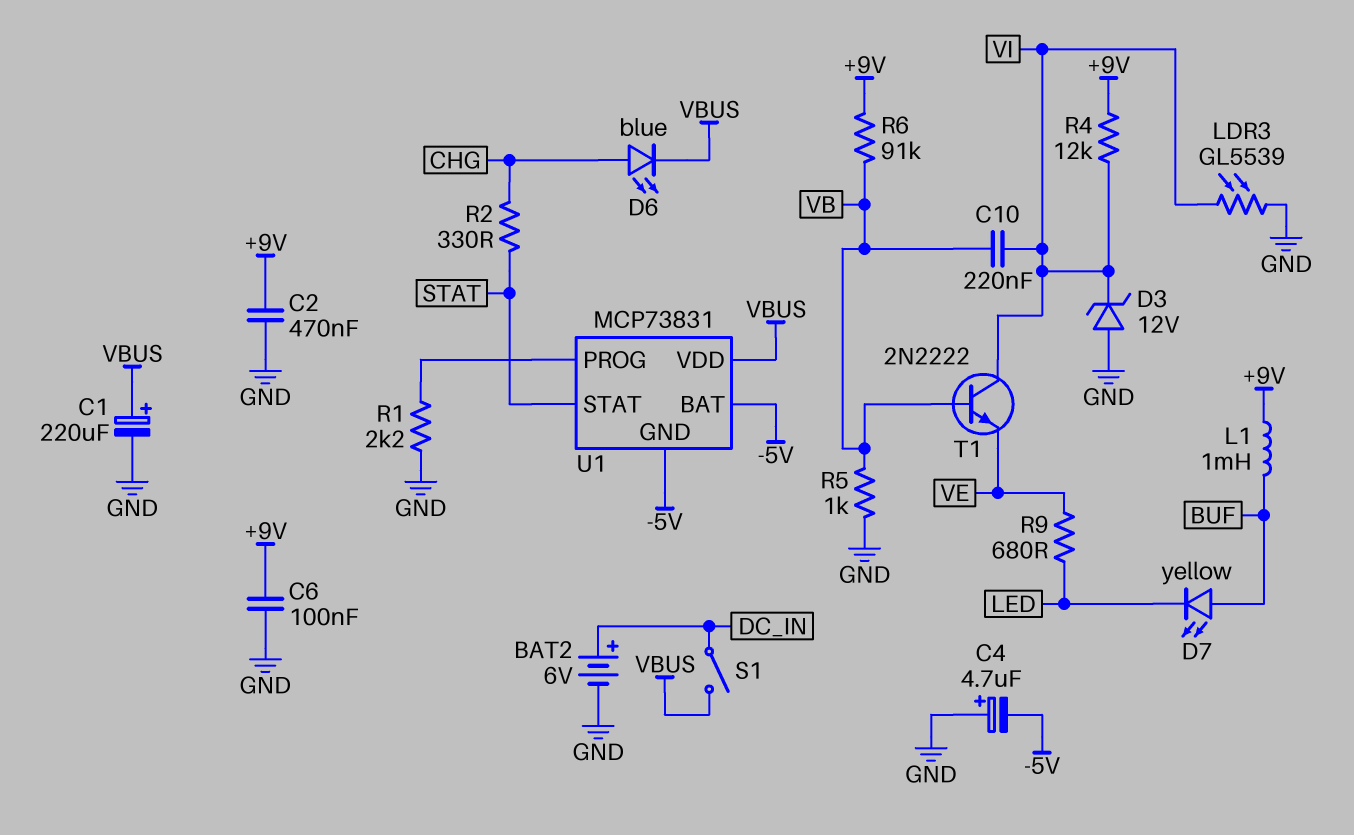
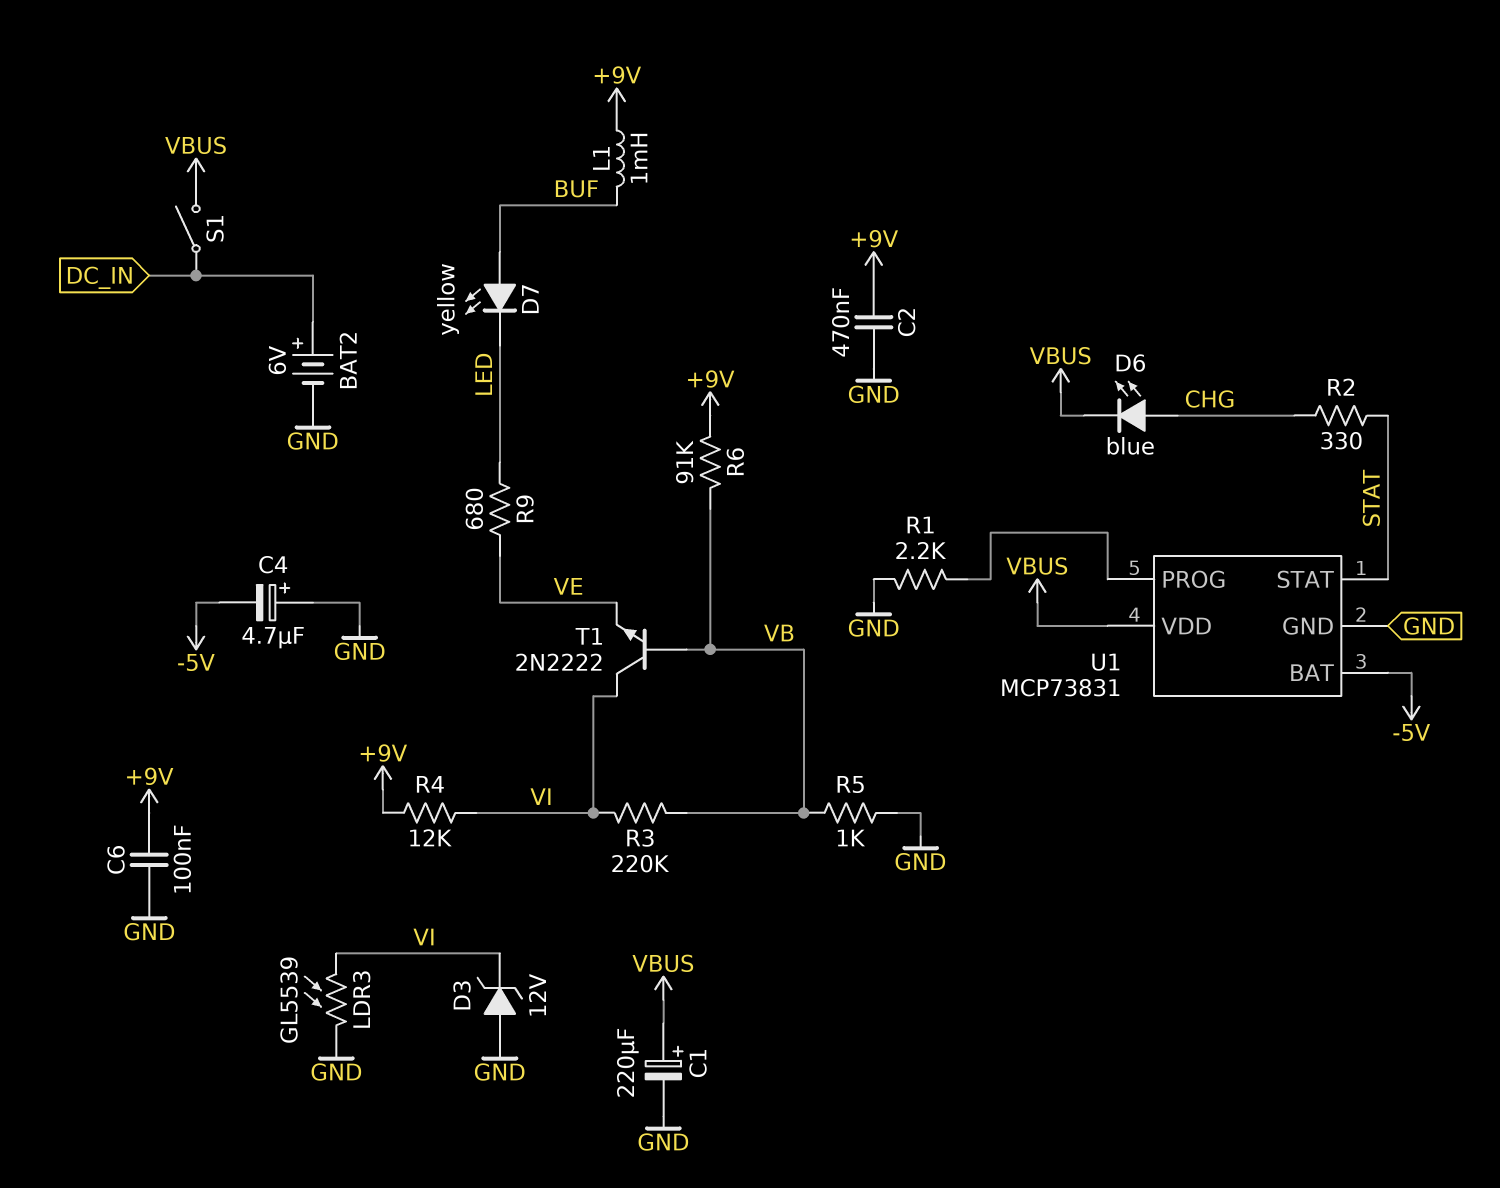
C10: 220nF (VB, VI) -> none
R3: none -> 220k (VB, VI)
U1 pin GND: -5V -> GND

